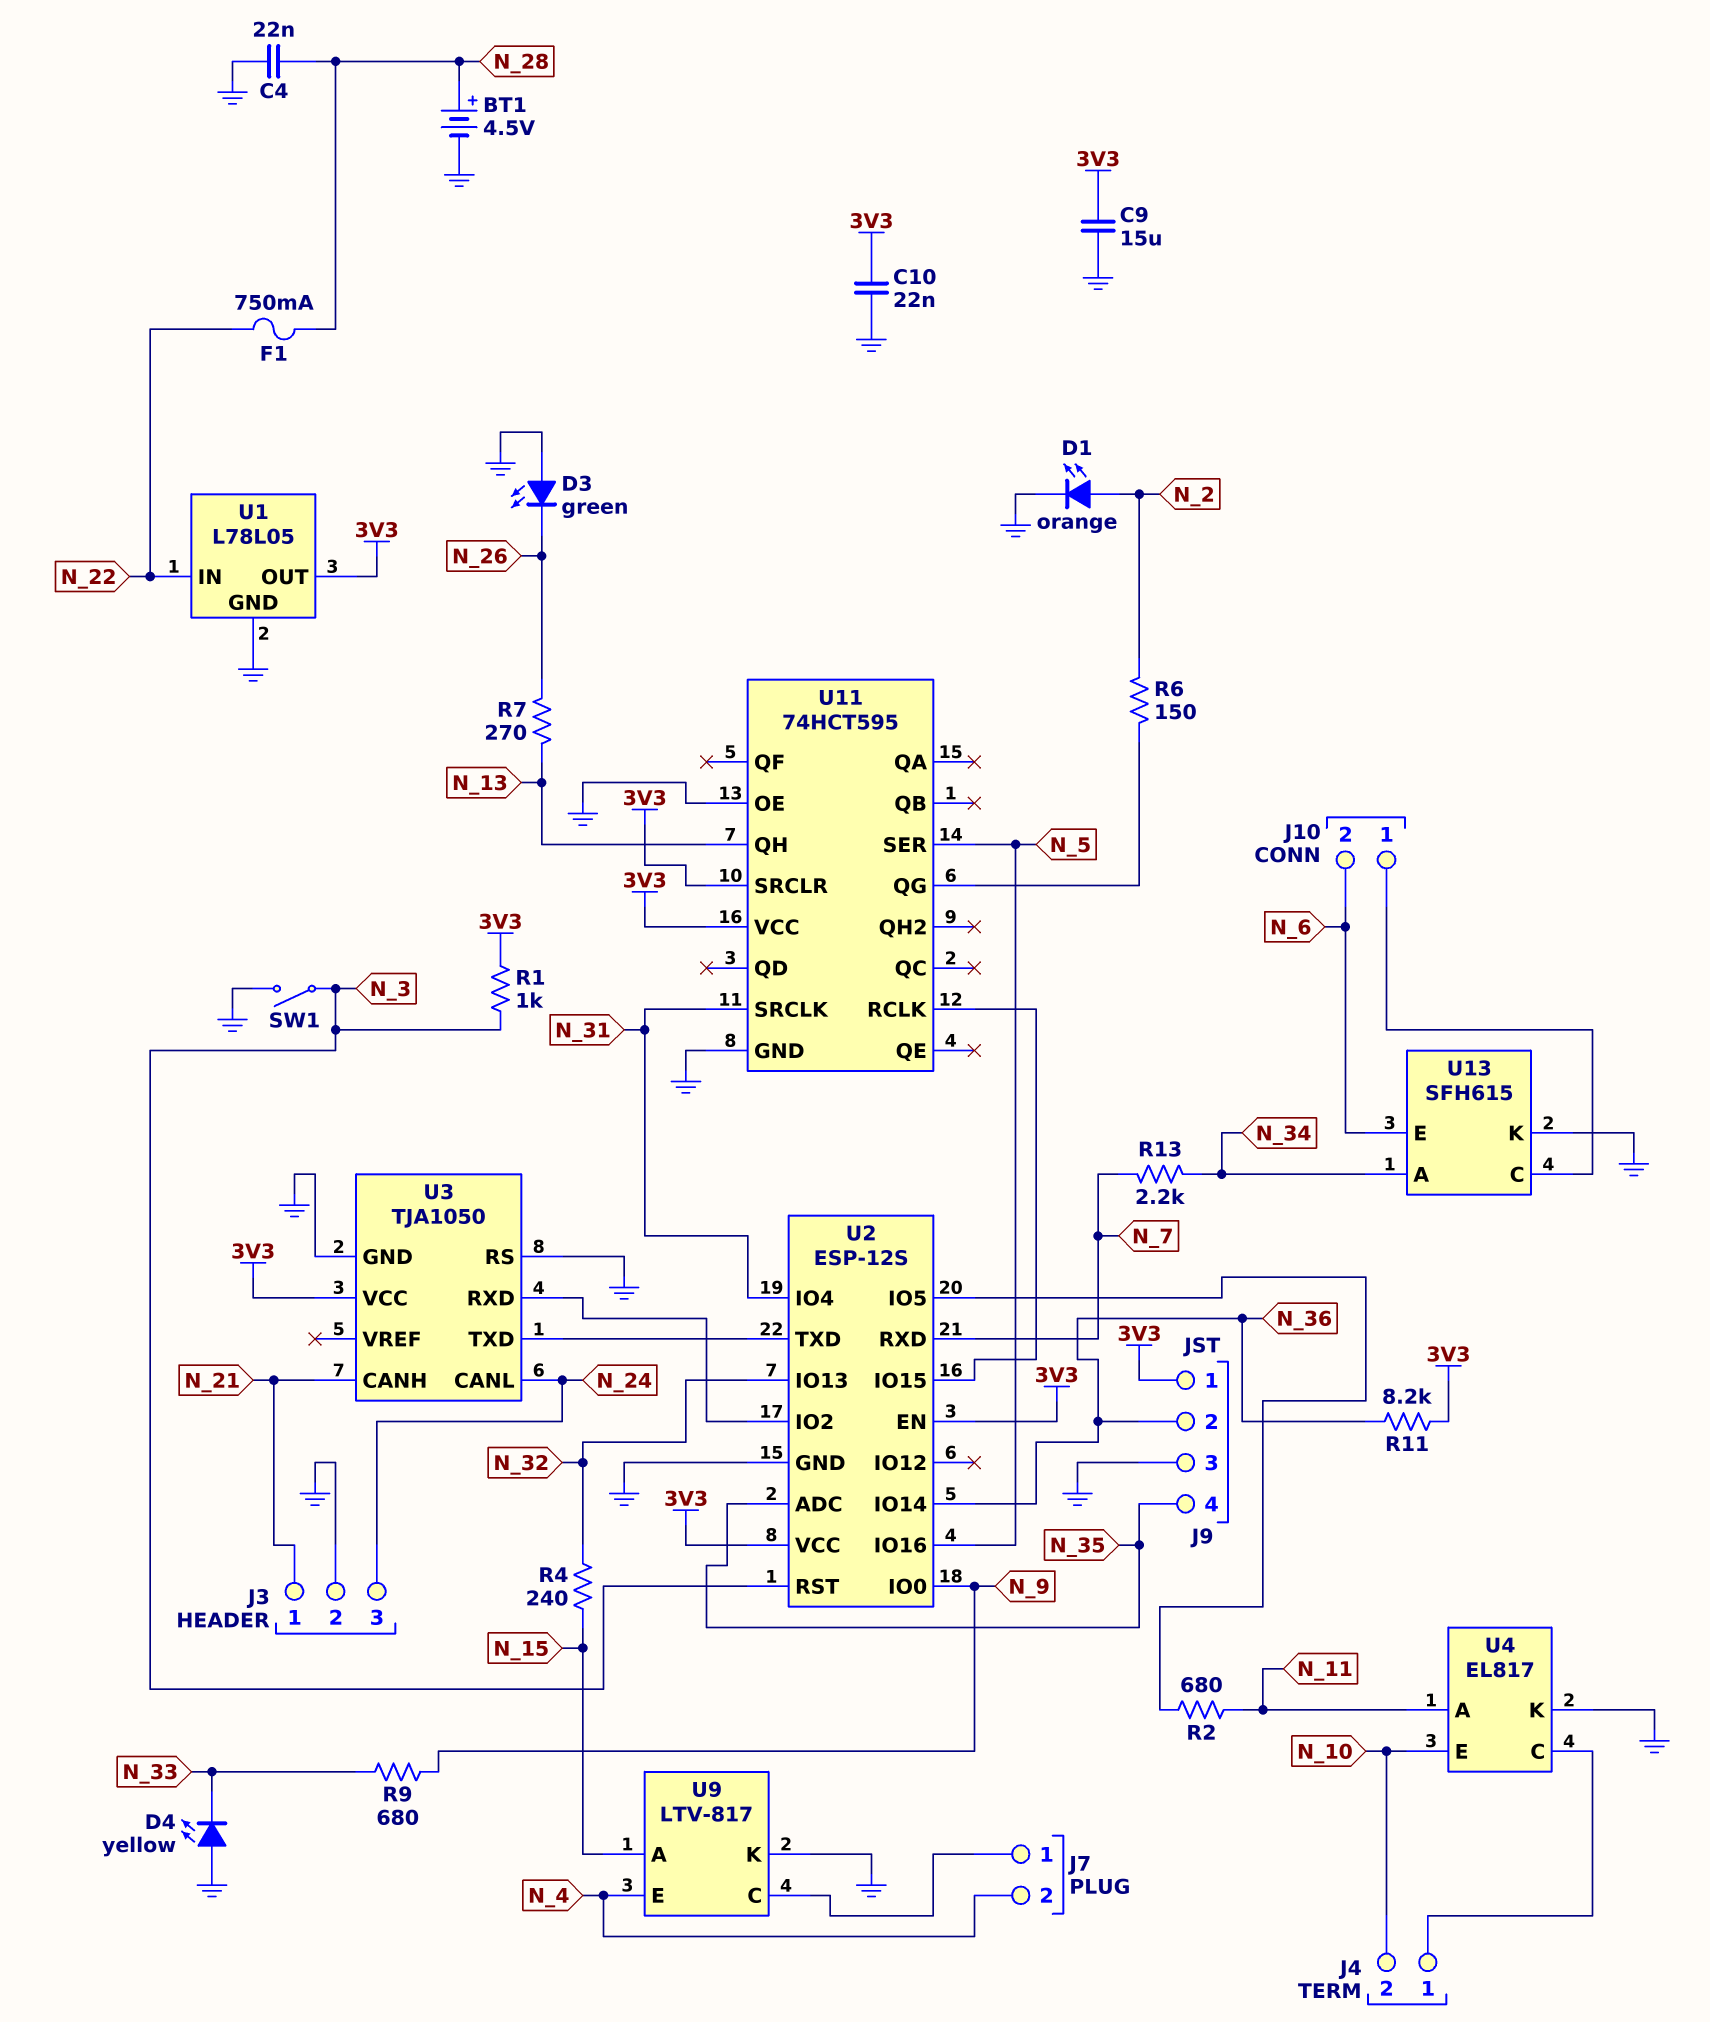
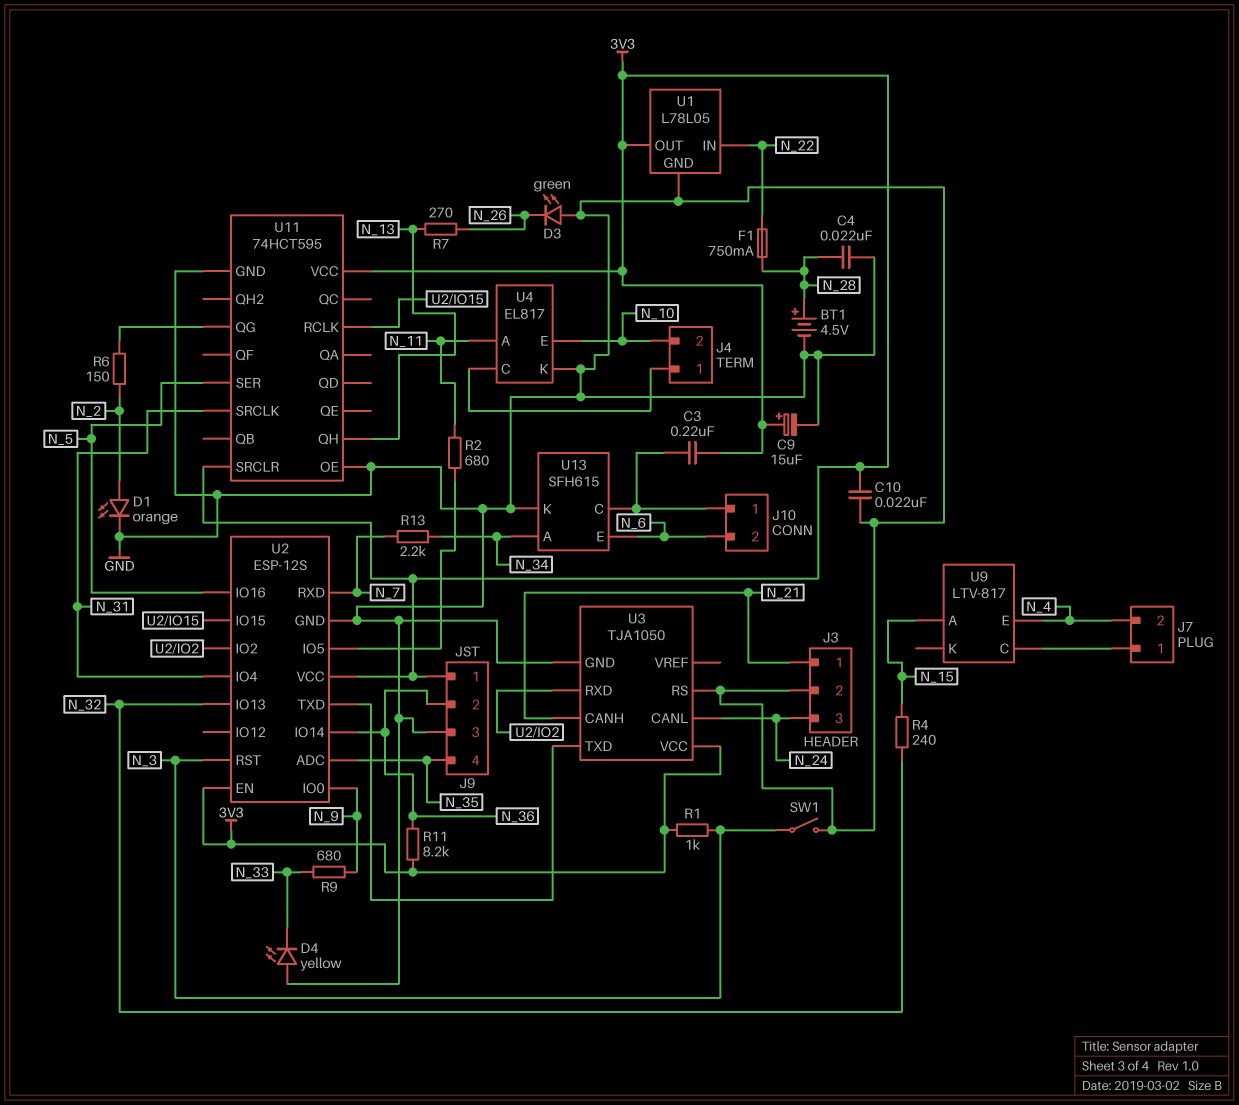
C3: none -> 220nF (3V3, J10/1)
C9: 15uF (3V3, GND) -> 15uF (plus 3V3, minus GND)
U9 pin K: GND -> none

